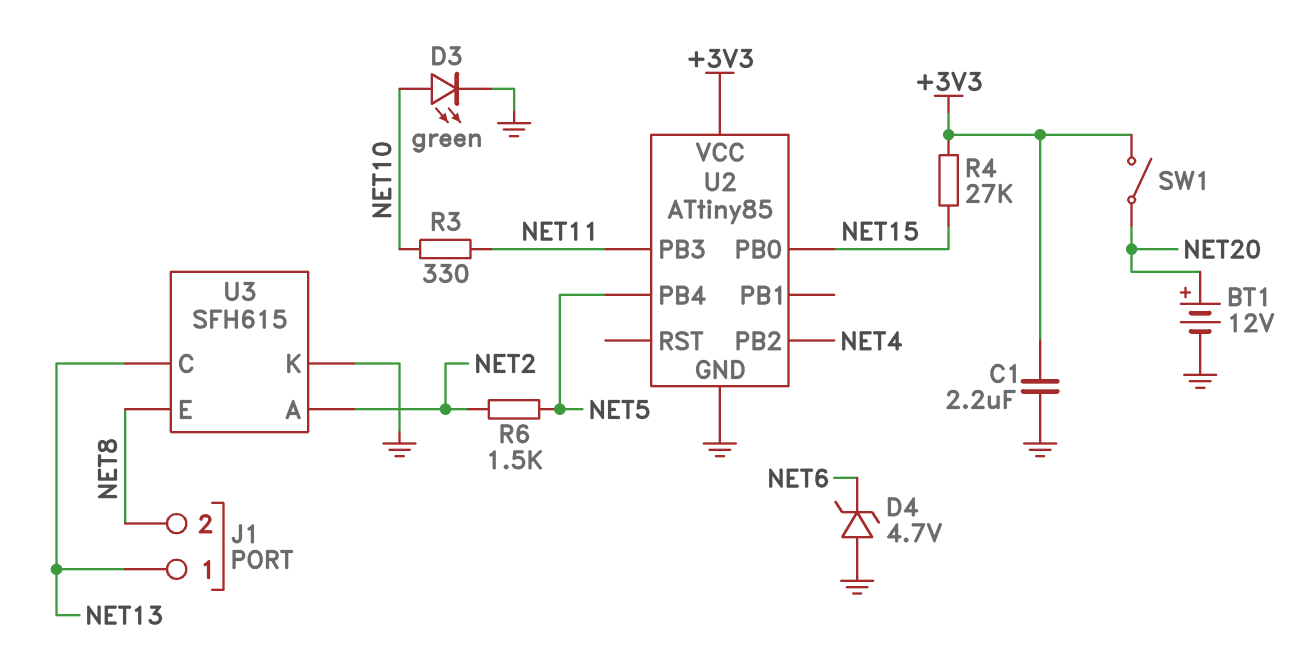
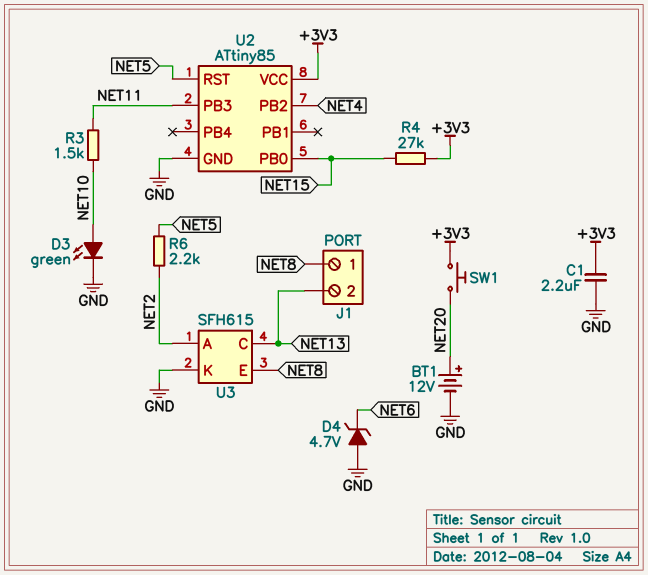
J1 pin 1: NET13 -> NET8
J1 pin 2: NET8 -> NET13
R3: 330 (NET10, NET11) -> 1.5k (NET10, NET11)
R6: 1.5k (NET2, NET5) -> 2.2k (NET2, NET5)
SW1: switch (+3V3, NET20) -> button (+3V3, NET20)
U2 pin PB4: NET5 -> none
U2 pin RST: none -> NET5

